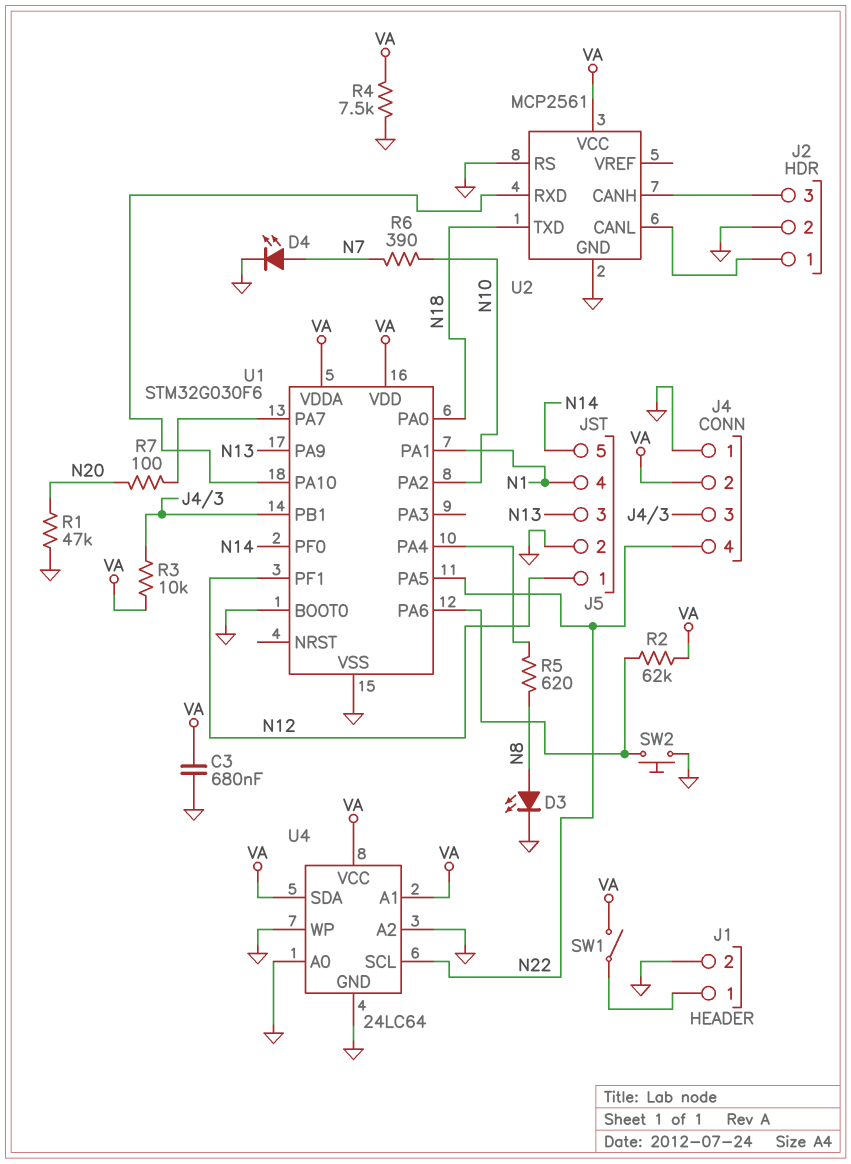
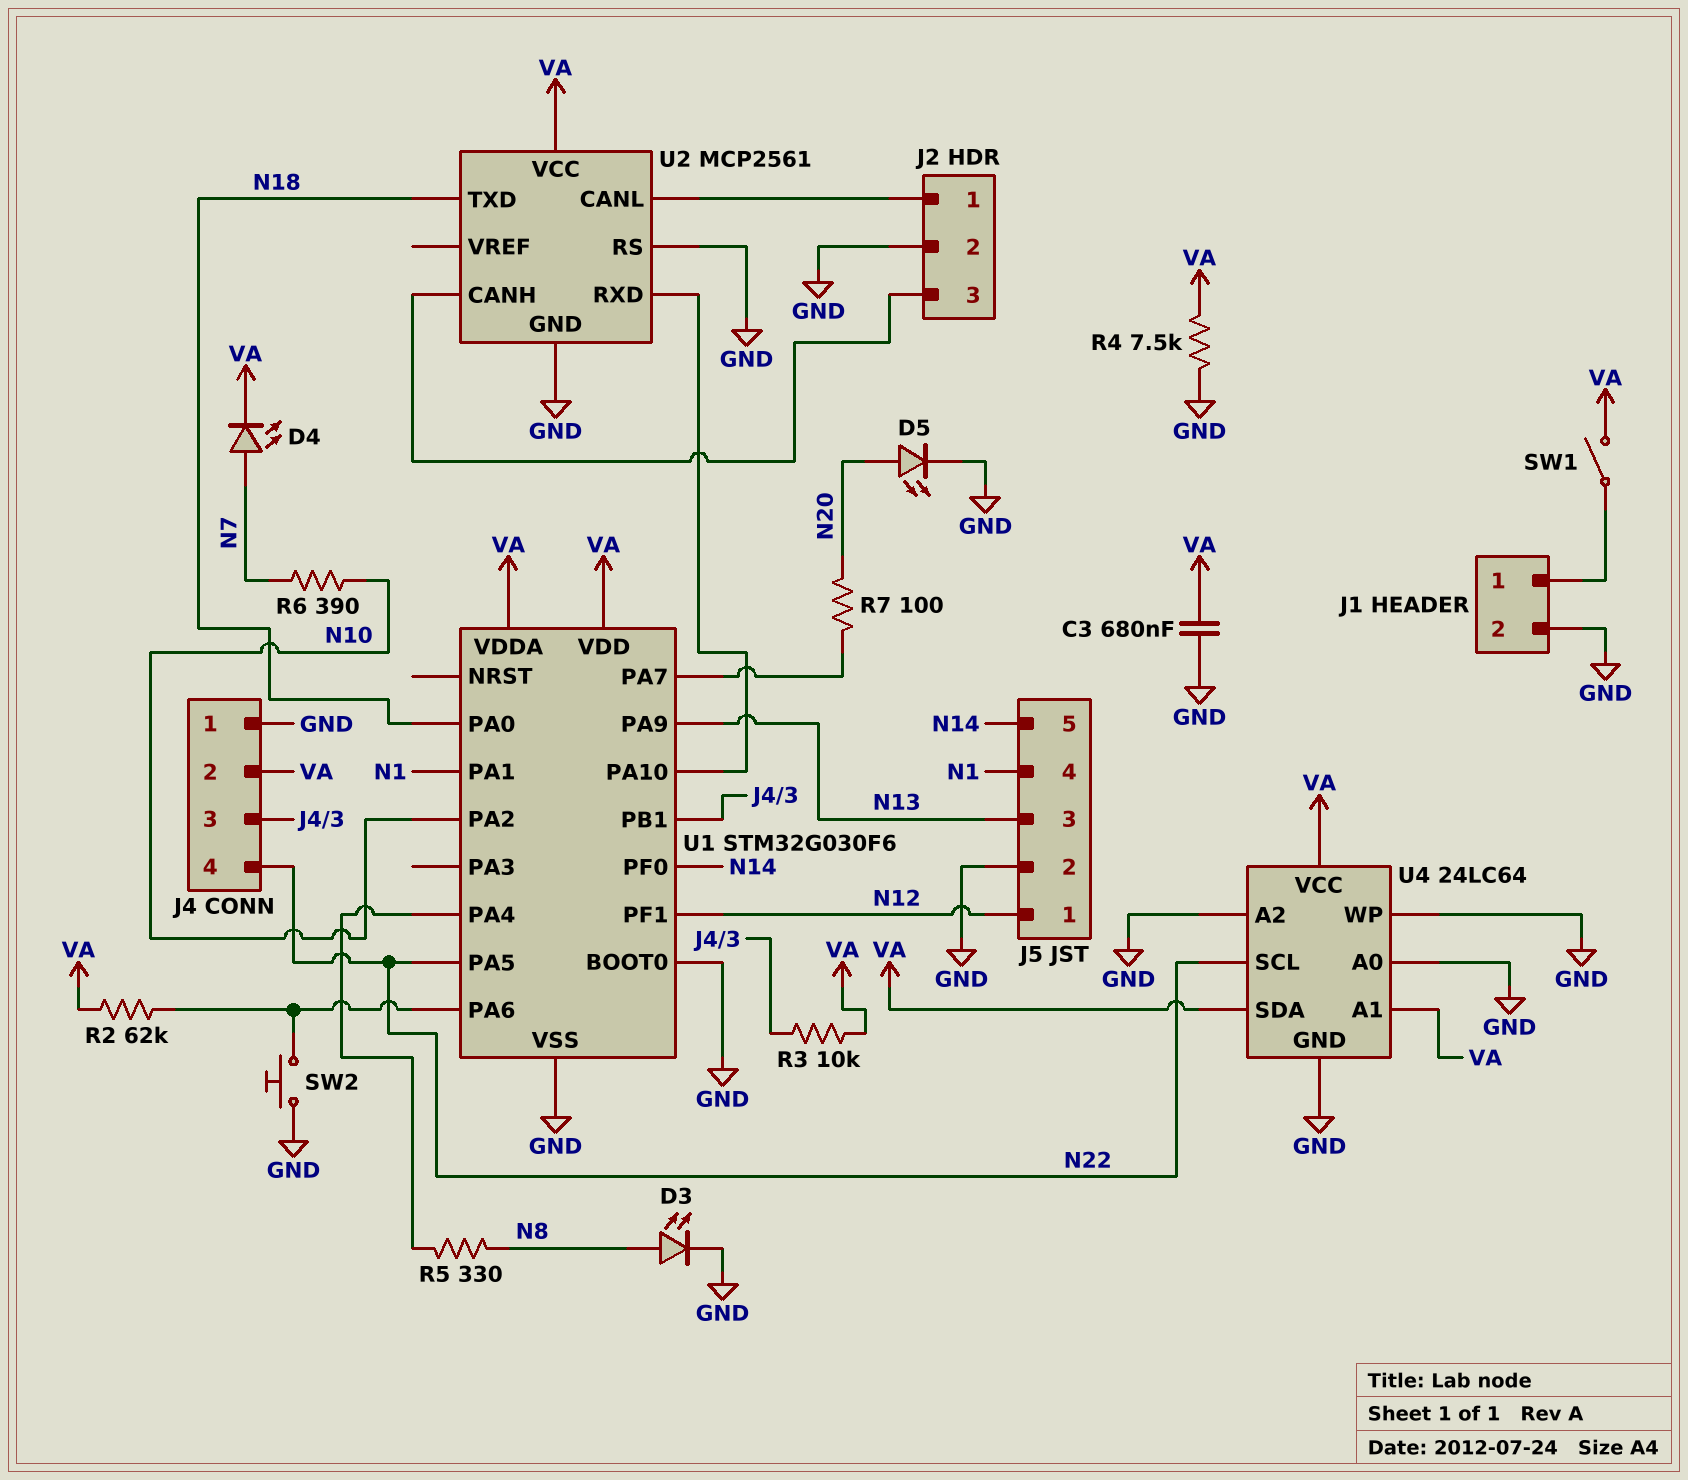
D4: LED (A N7, K GND) -> LED (A N7, K VA)
D5: none -> LED (A N20, K GND)
R1: 47k (GND, N20) -> none
R5: 620 (N8, U1/PA4) -> 330 (N8, U1/PA4)

